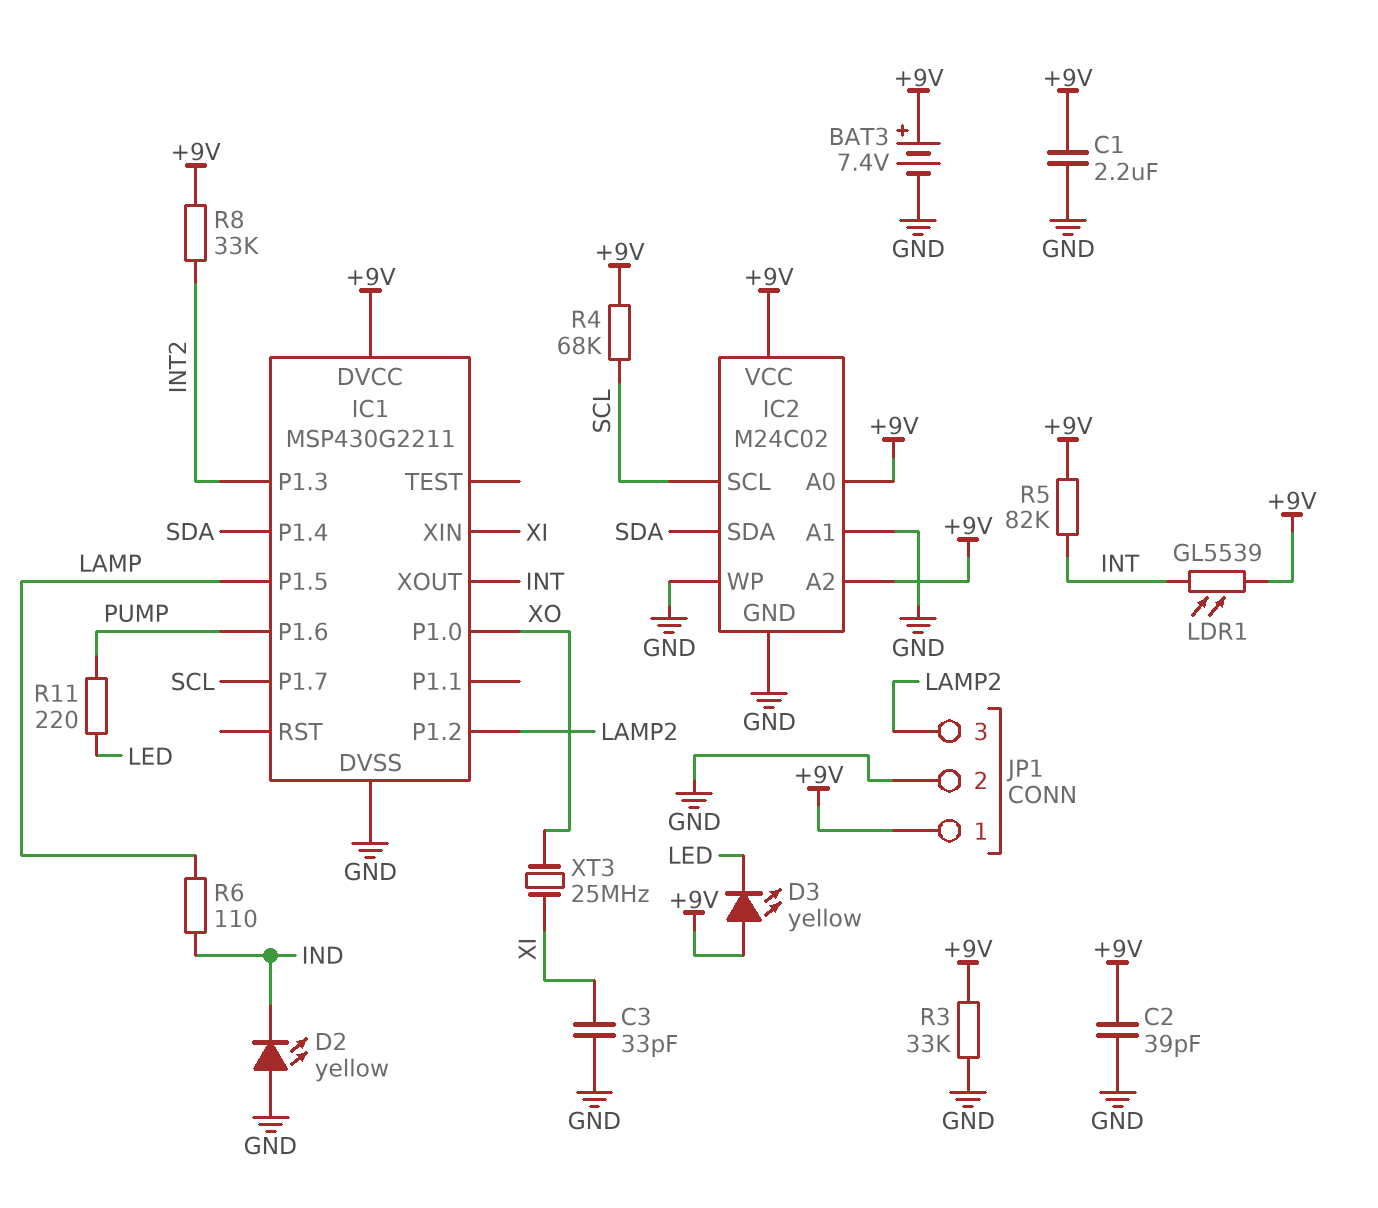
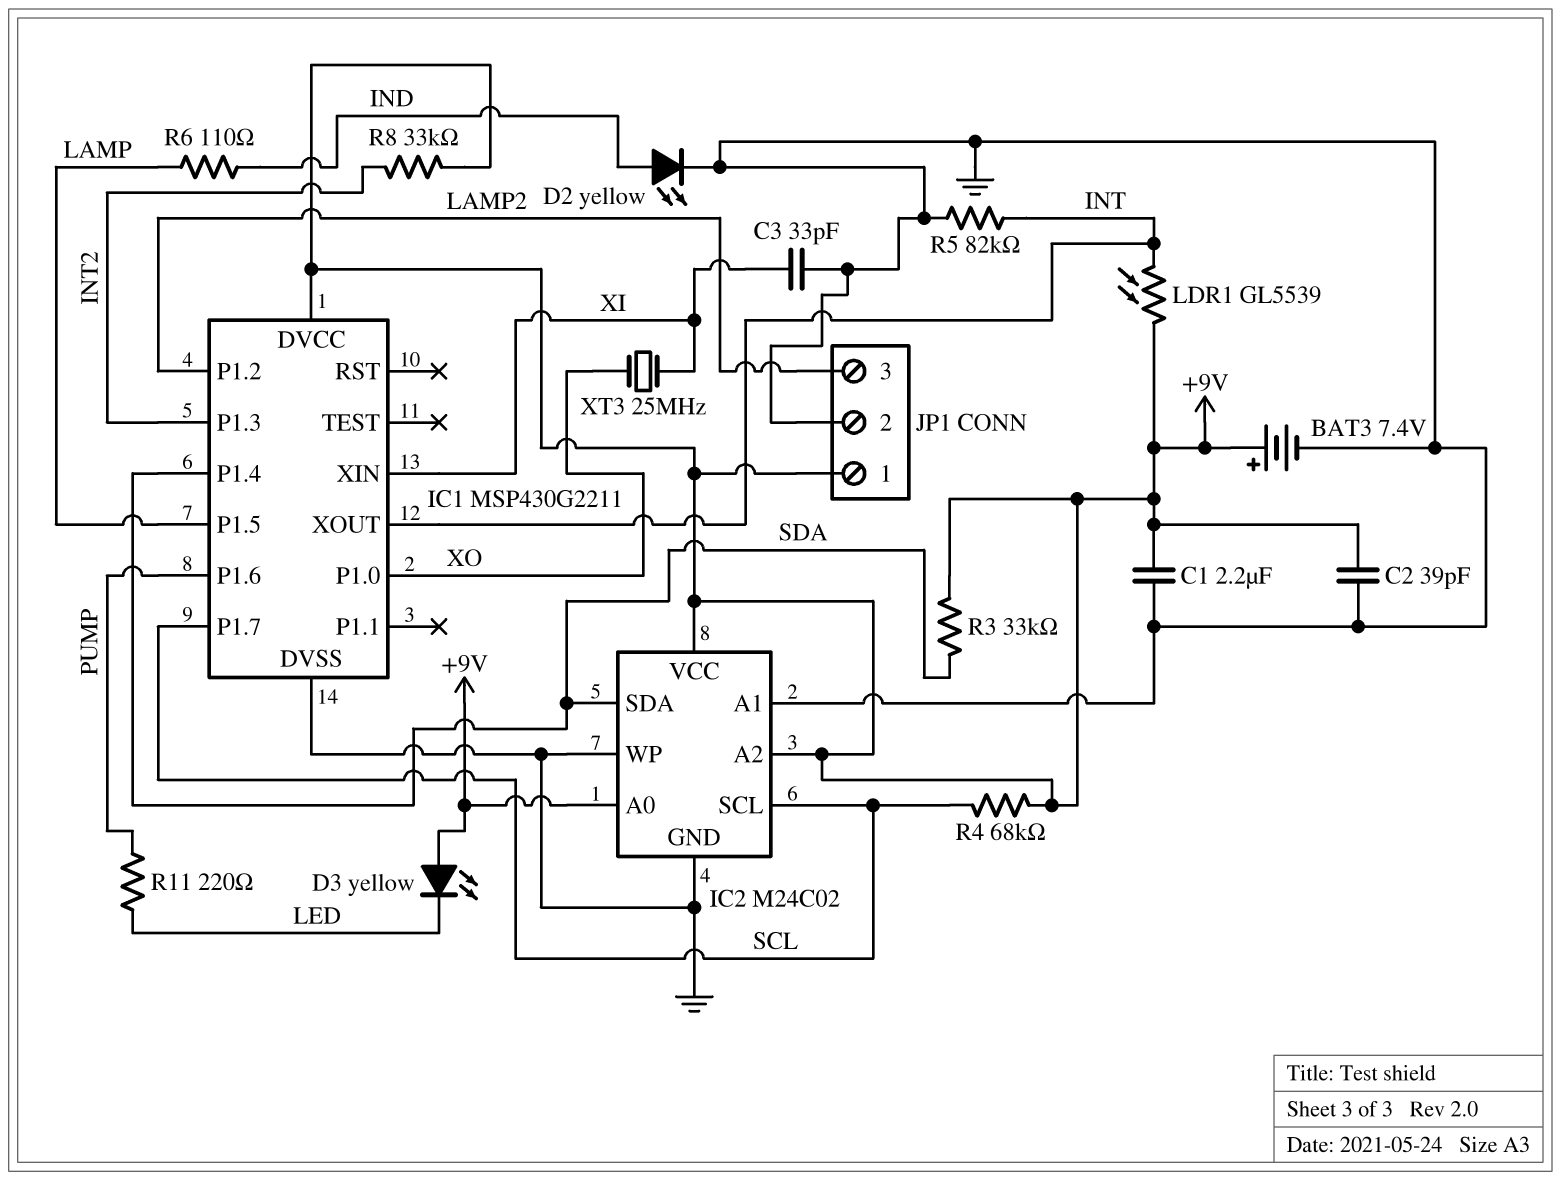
D2: LED yellow (A GND, K IND) -> LED yellow (A IND, K GND)
R3: 33k (+9V, GND) -> 33k (+9V, SDA)
R5: 82k (+9V, INT) -> 82k (GND, INT)

